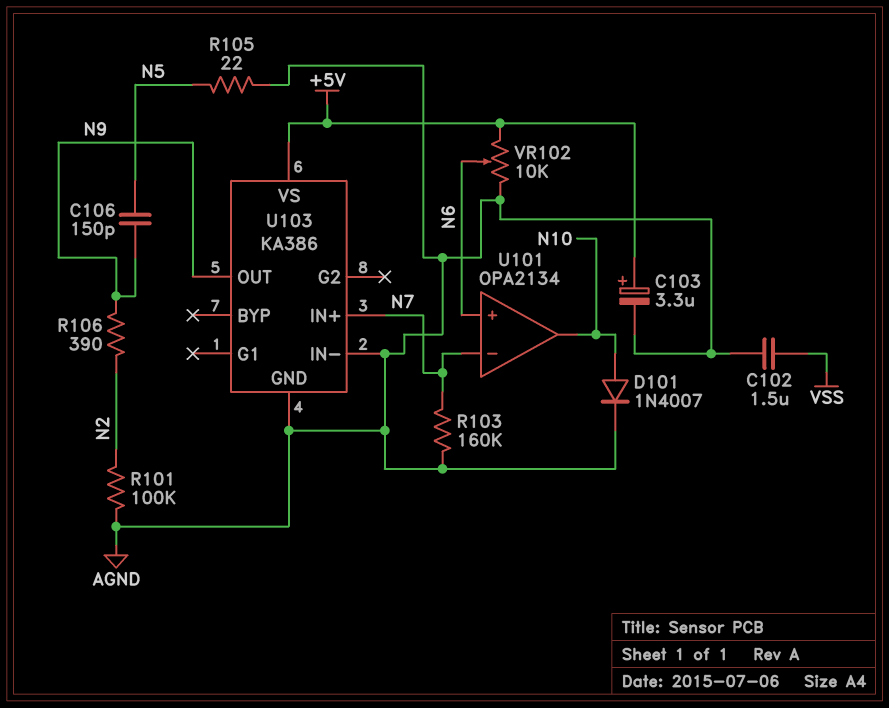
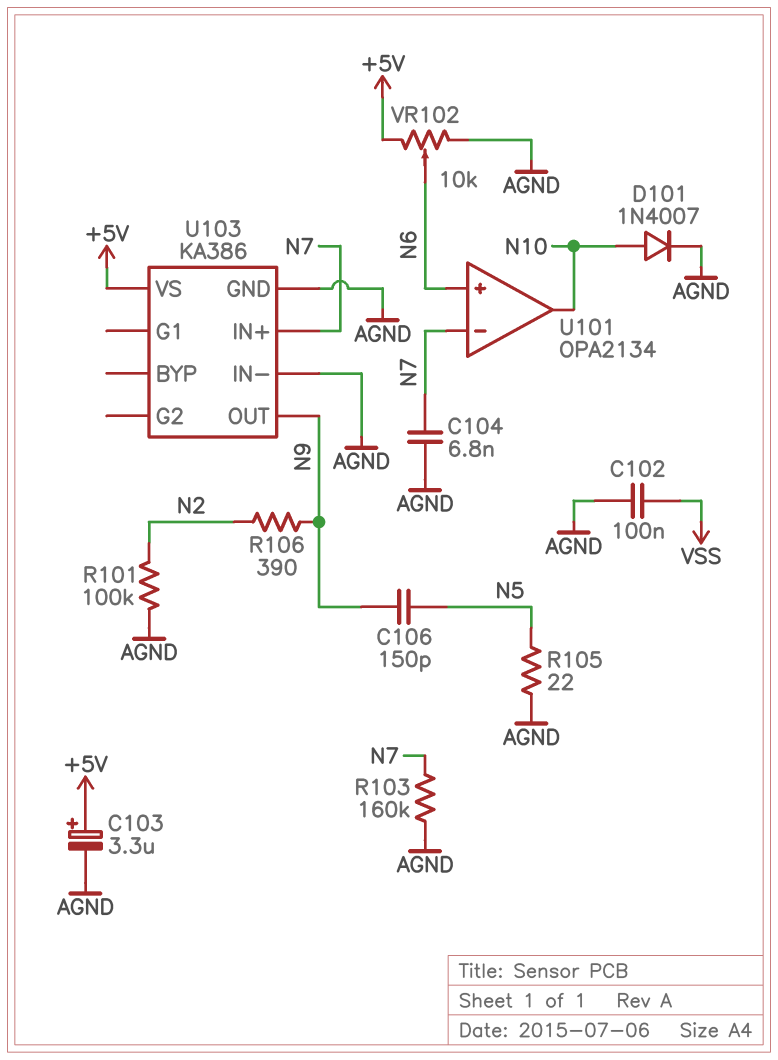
C102: 1.5uF (AGND, VSS) -> 100nF (AGND, VSS)
C104: none -> 6.8nF (AGND, N7)

